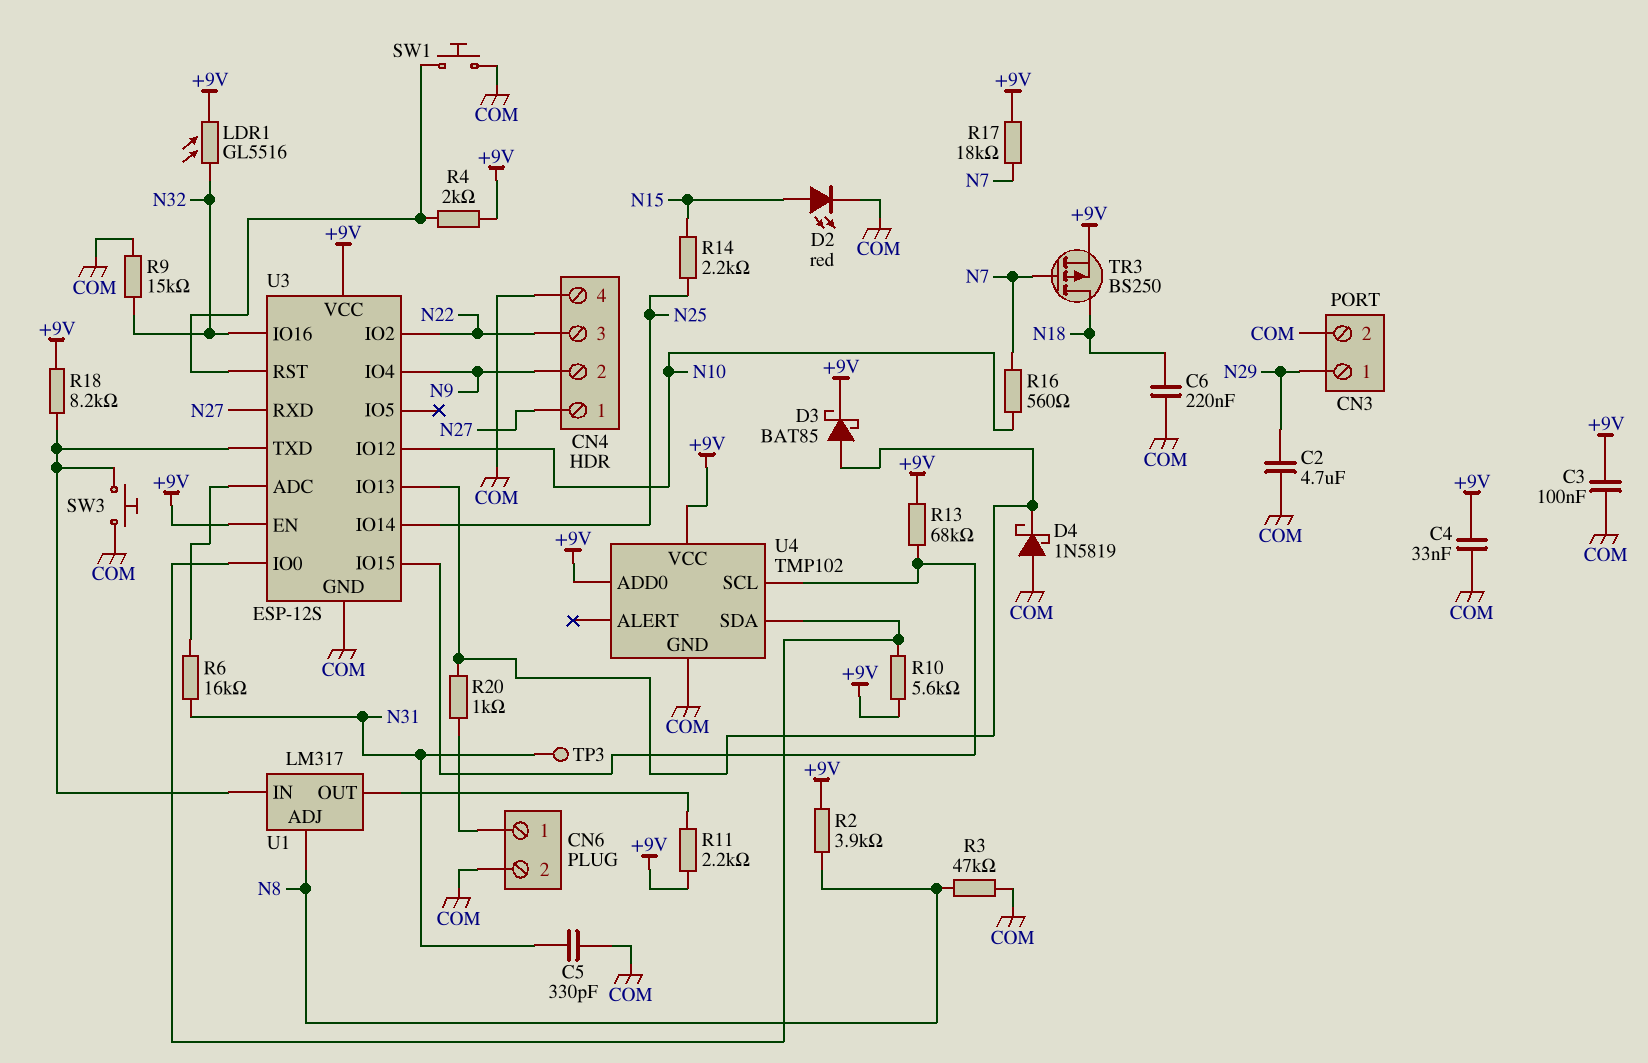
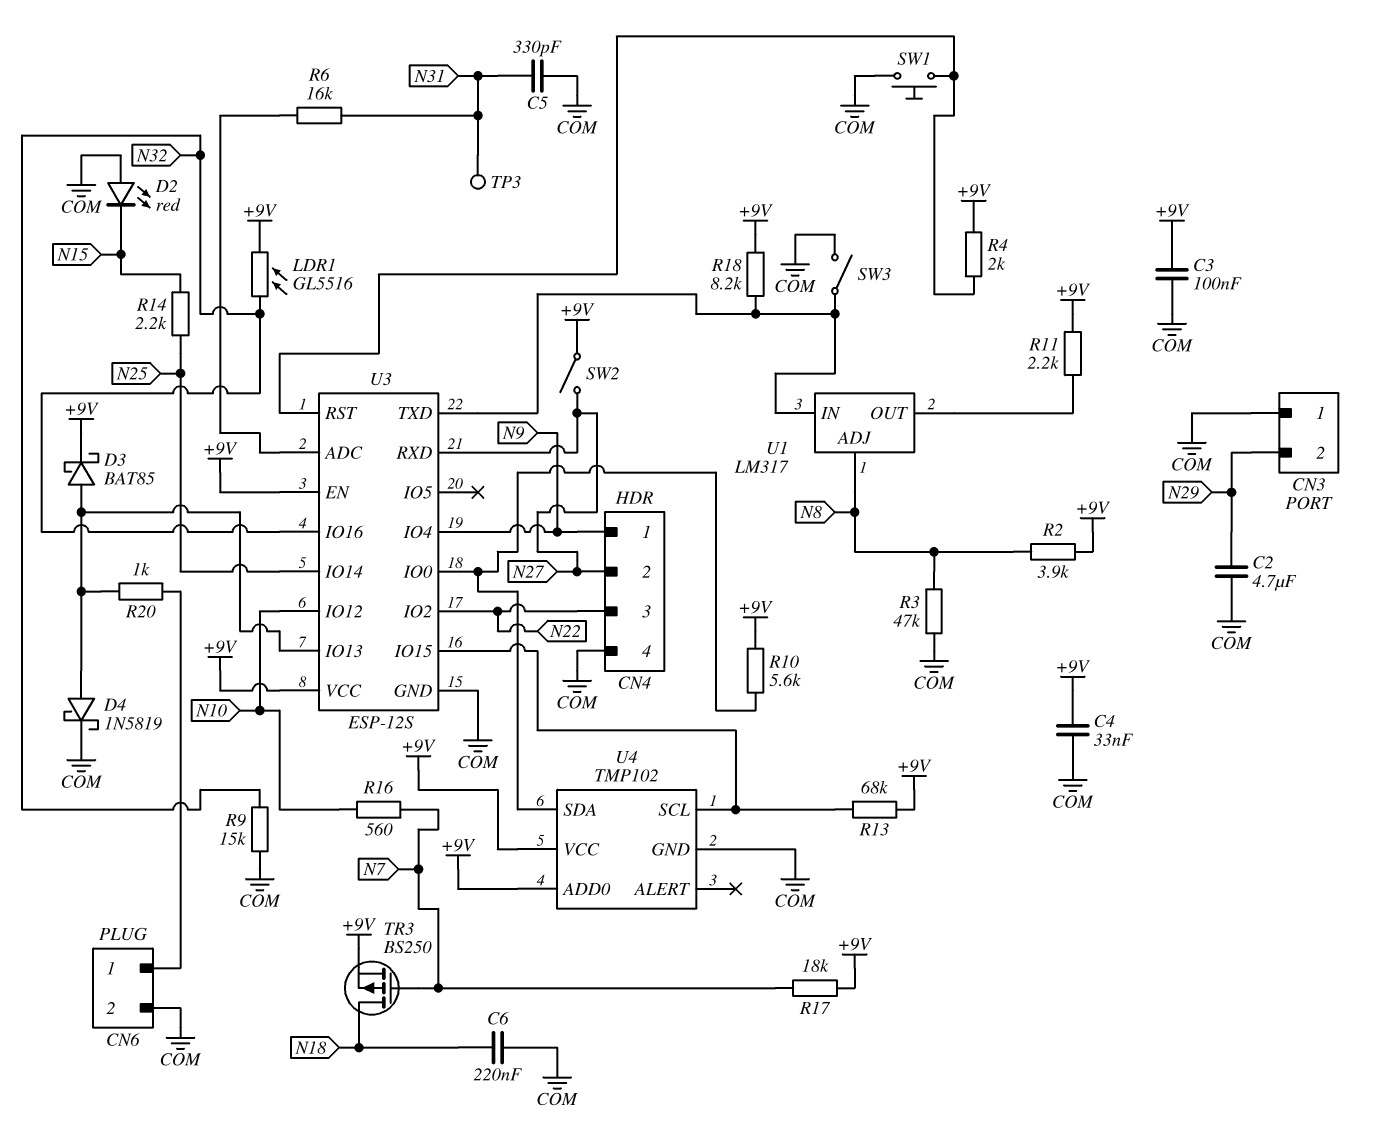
CN3 pin 1: N29 -> COM
CN3 pin 2: COM -> N29
CN4 pin 1: N27 -> N9
CN4 pin 2: N9 -> N27
D2: LED red (A N15, K COM) -> LED red (A COM, K N15)
D4: schottky 1N5819 (A COM, K U3/IO13) -> schottky 1N5819 (A U3/IO13, K COM)
SW2: none -> switch (+9V, N27)
SW3: button (COM, U1/IN) -> switch (COM, U1/IN)

